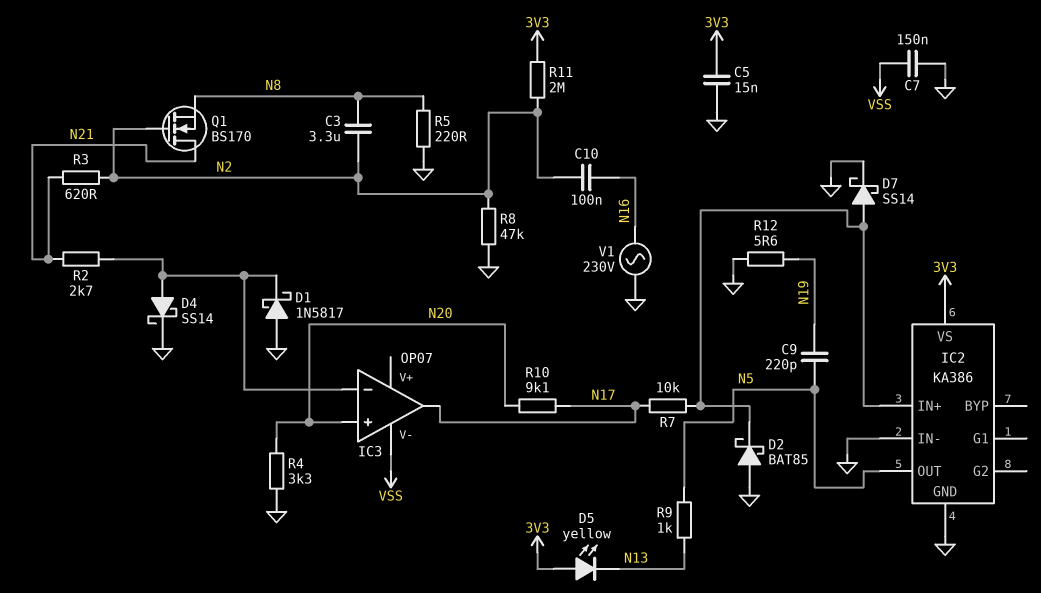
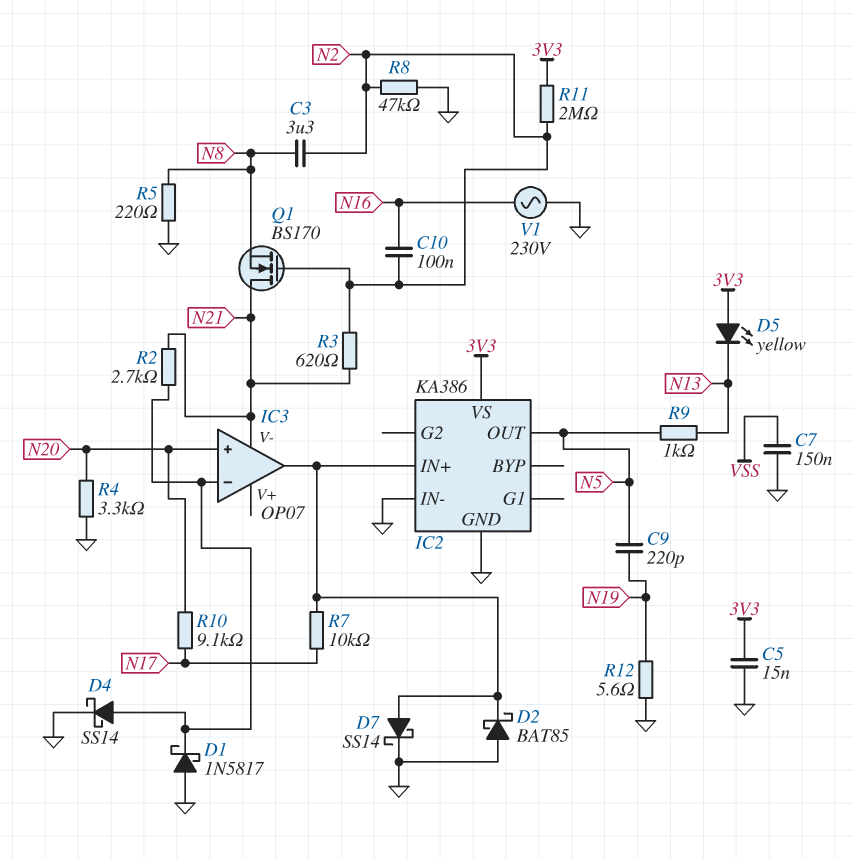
IC3 pin V-: VSS -> N21
IC3 pin out: N17 -> IC2/IN+

